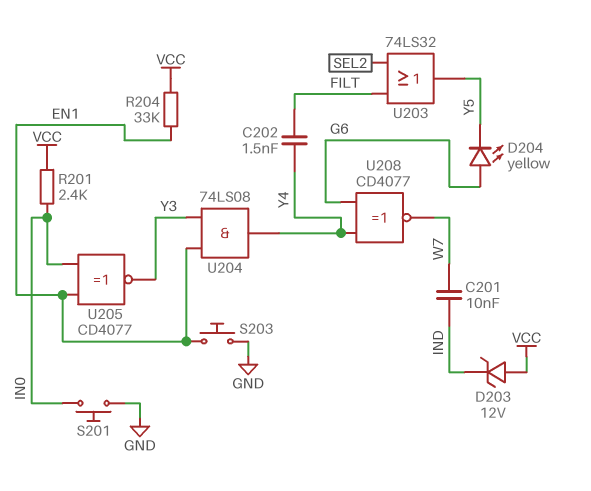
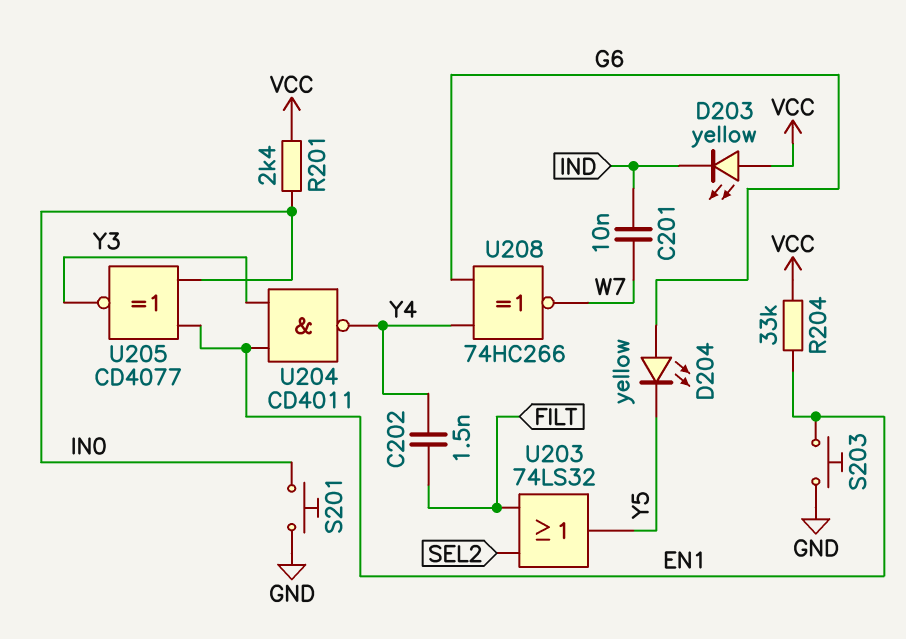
D203: zener 12V (A VCC, K IND) -> LED yellow (A VCC, K IND)
U204: AND 74LS08 (in EN1, in Y3, out Y4) -> NAND CD4011 (in EN1, in Y3, out Y4)
U208: XNOR CD4077 (in G6, in Y4, out W7) -> XNOR 74HC266 (in G6, in Y4, out W7)

